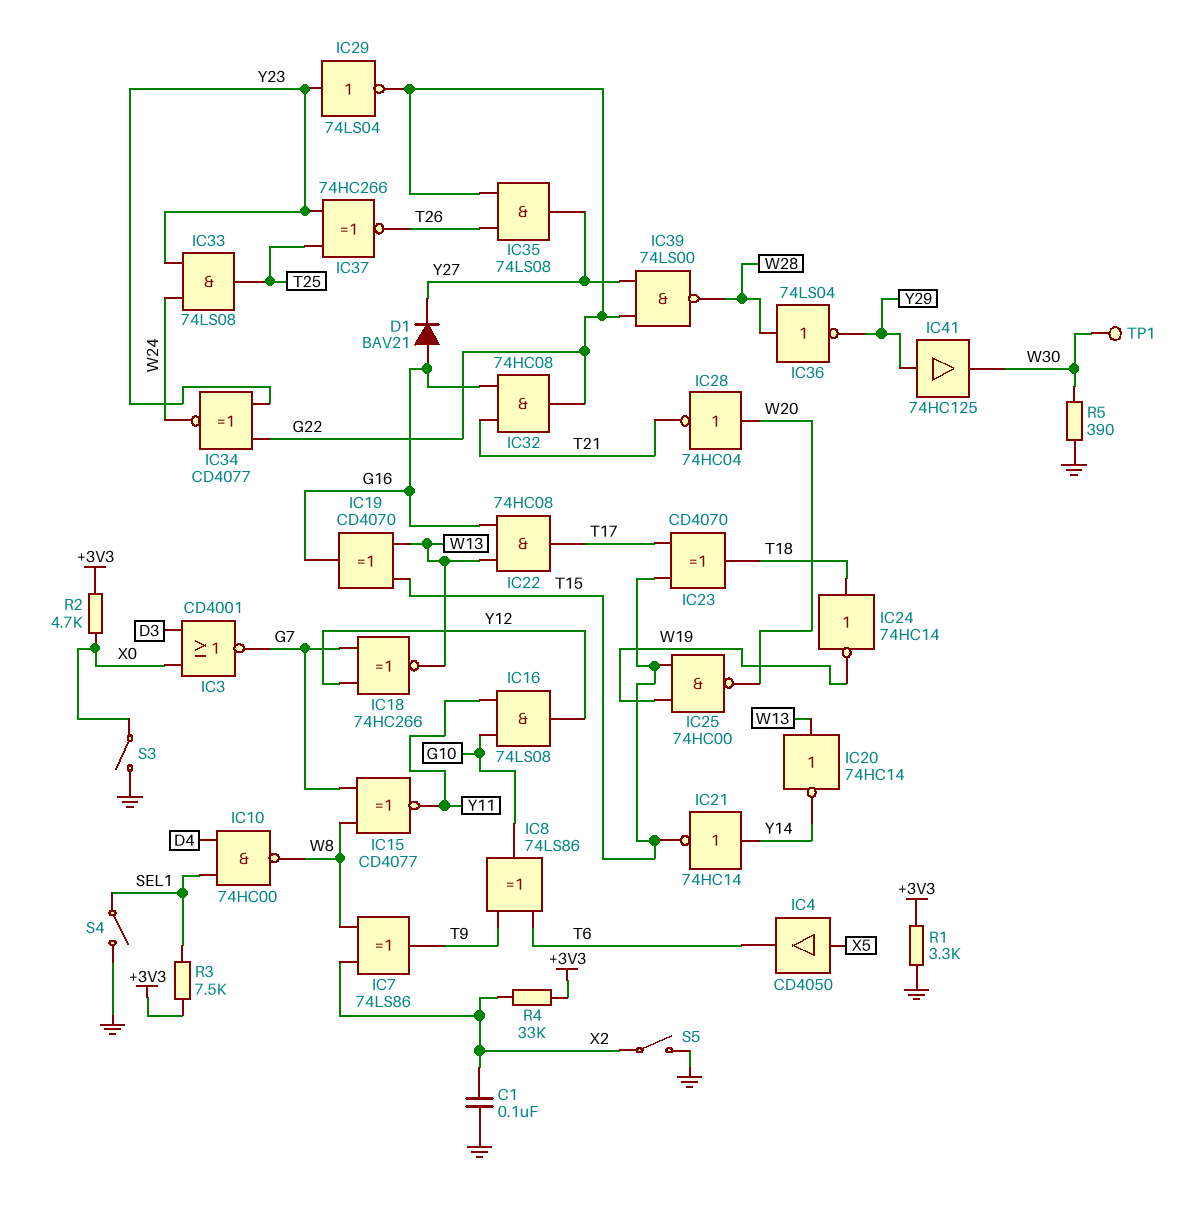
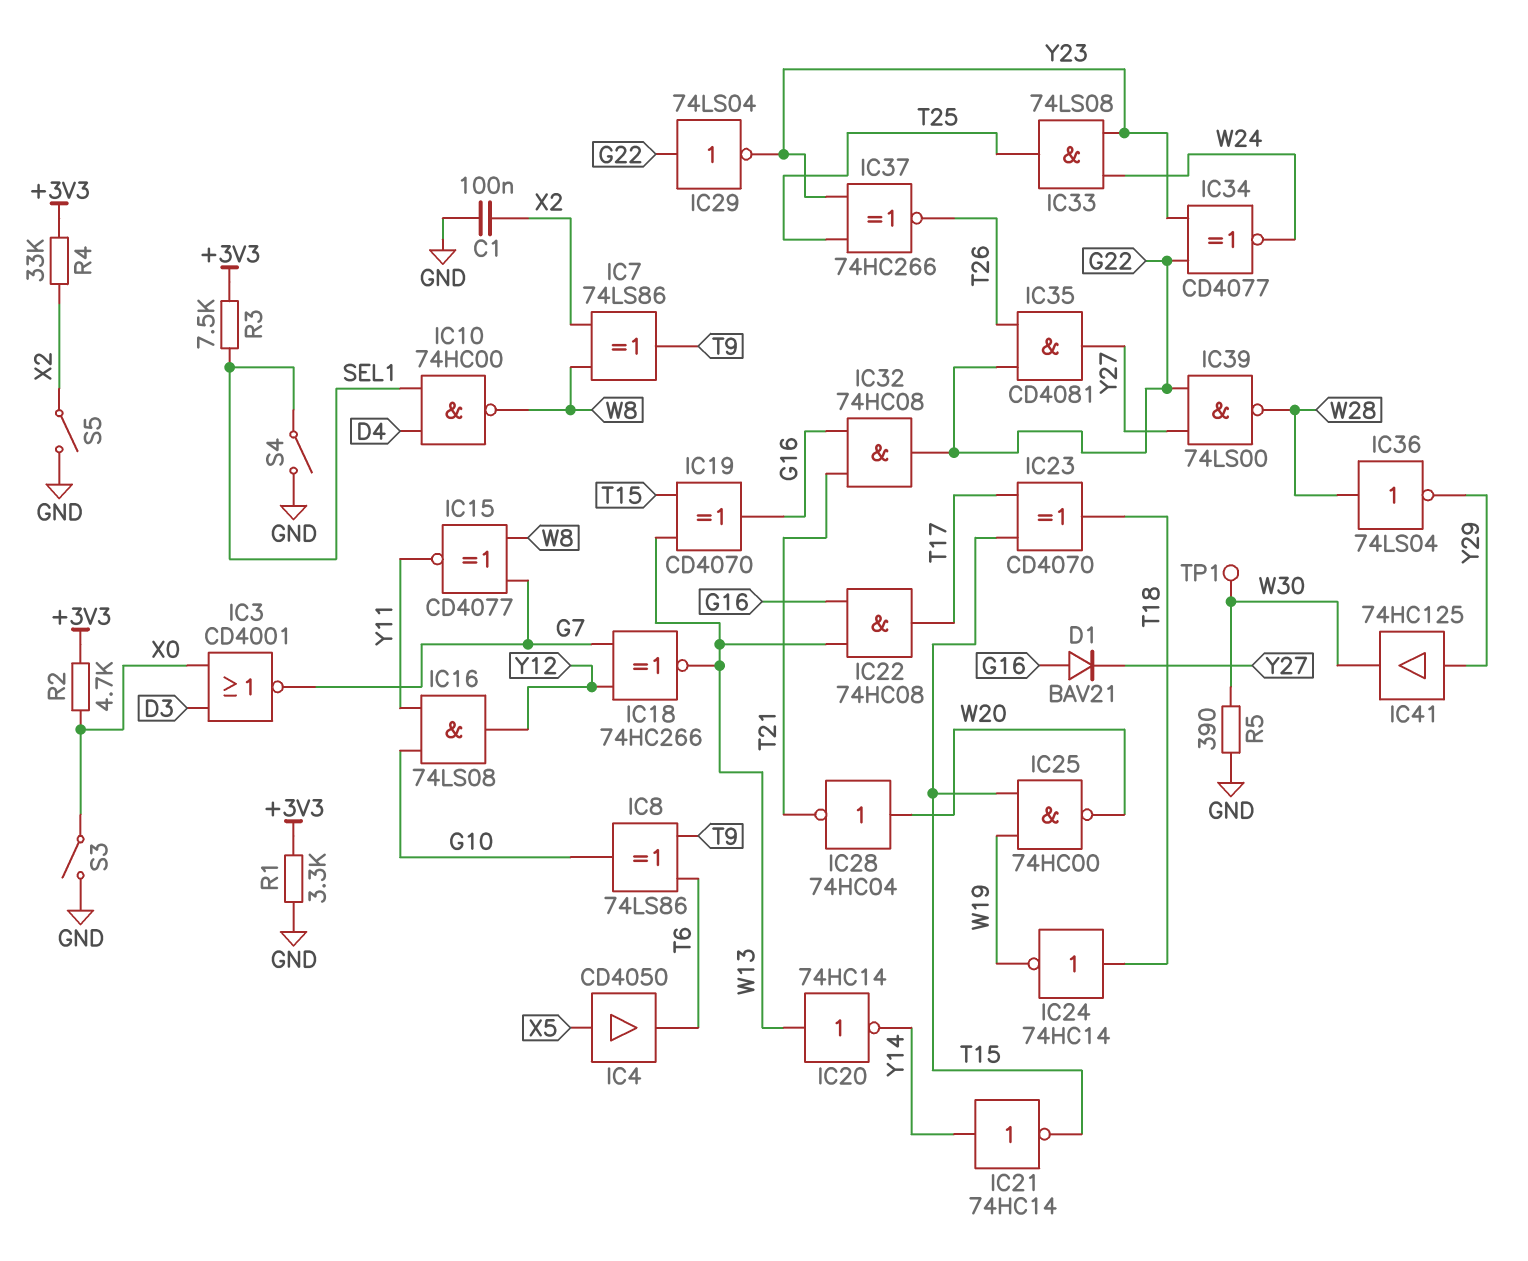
IC29: NOT 74LS04 (in Y23, out G22) -> NOT 74LS04 (in G22, out Y23)
IC35: AND 74LS08 (in G22, in T26, out Y27) -> AND CD4081 (in G22, in T26, out Y27)

